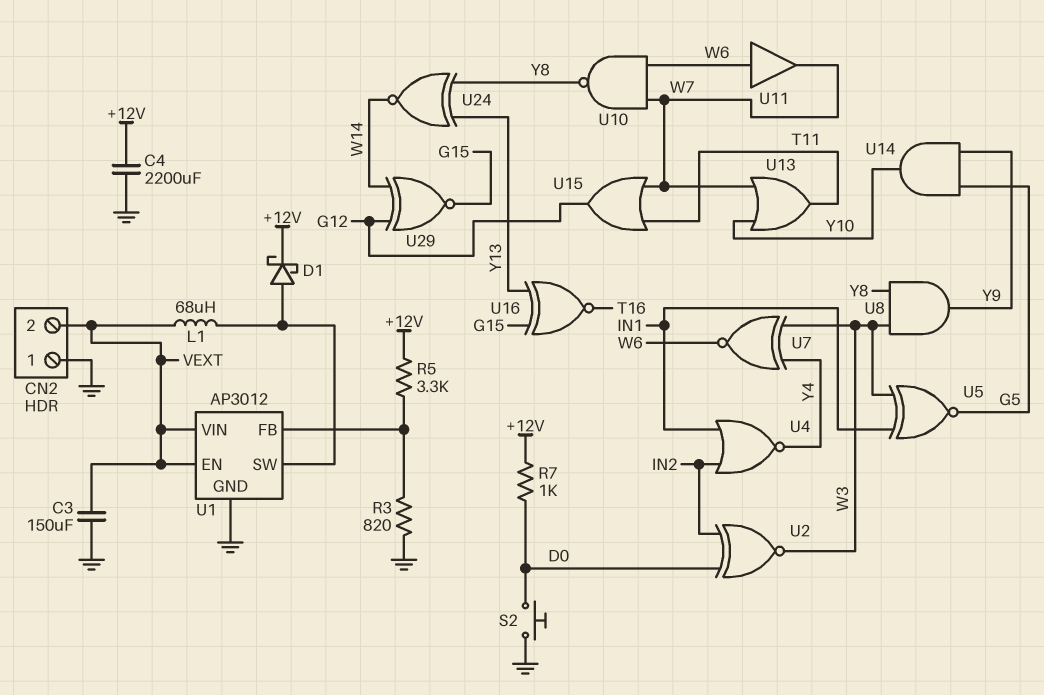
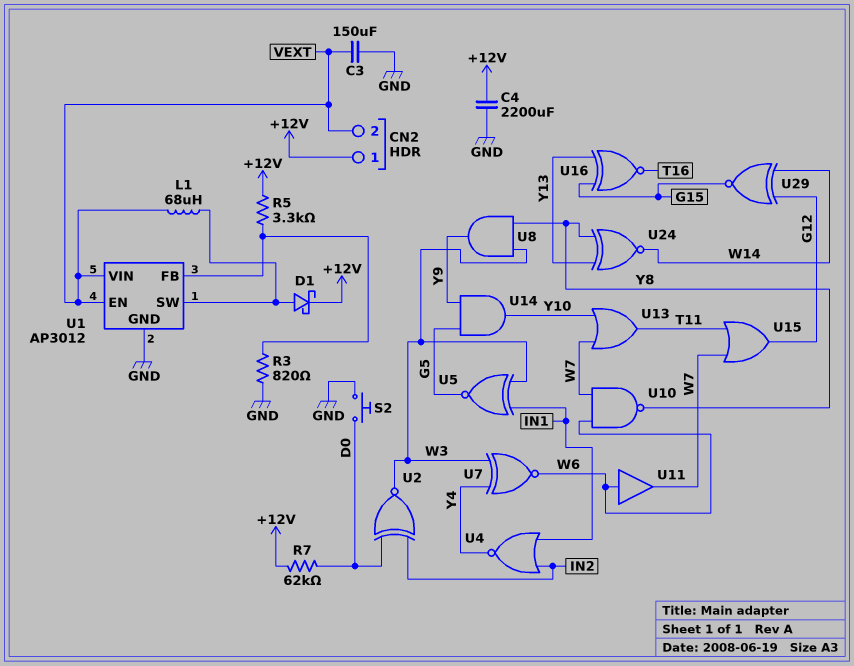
CN2 pin 1: GND -> +12V
R7: 1k (+12V, D0) -> 62k (+12V, D0)

